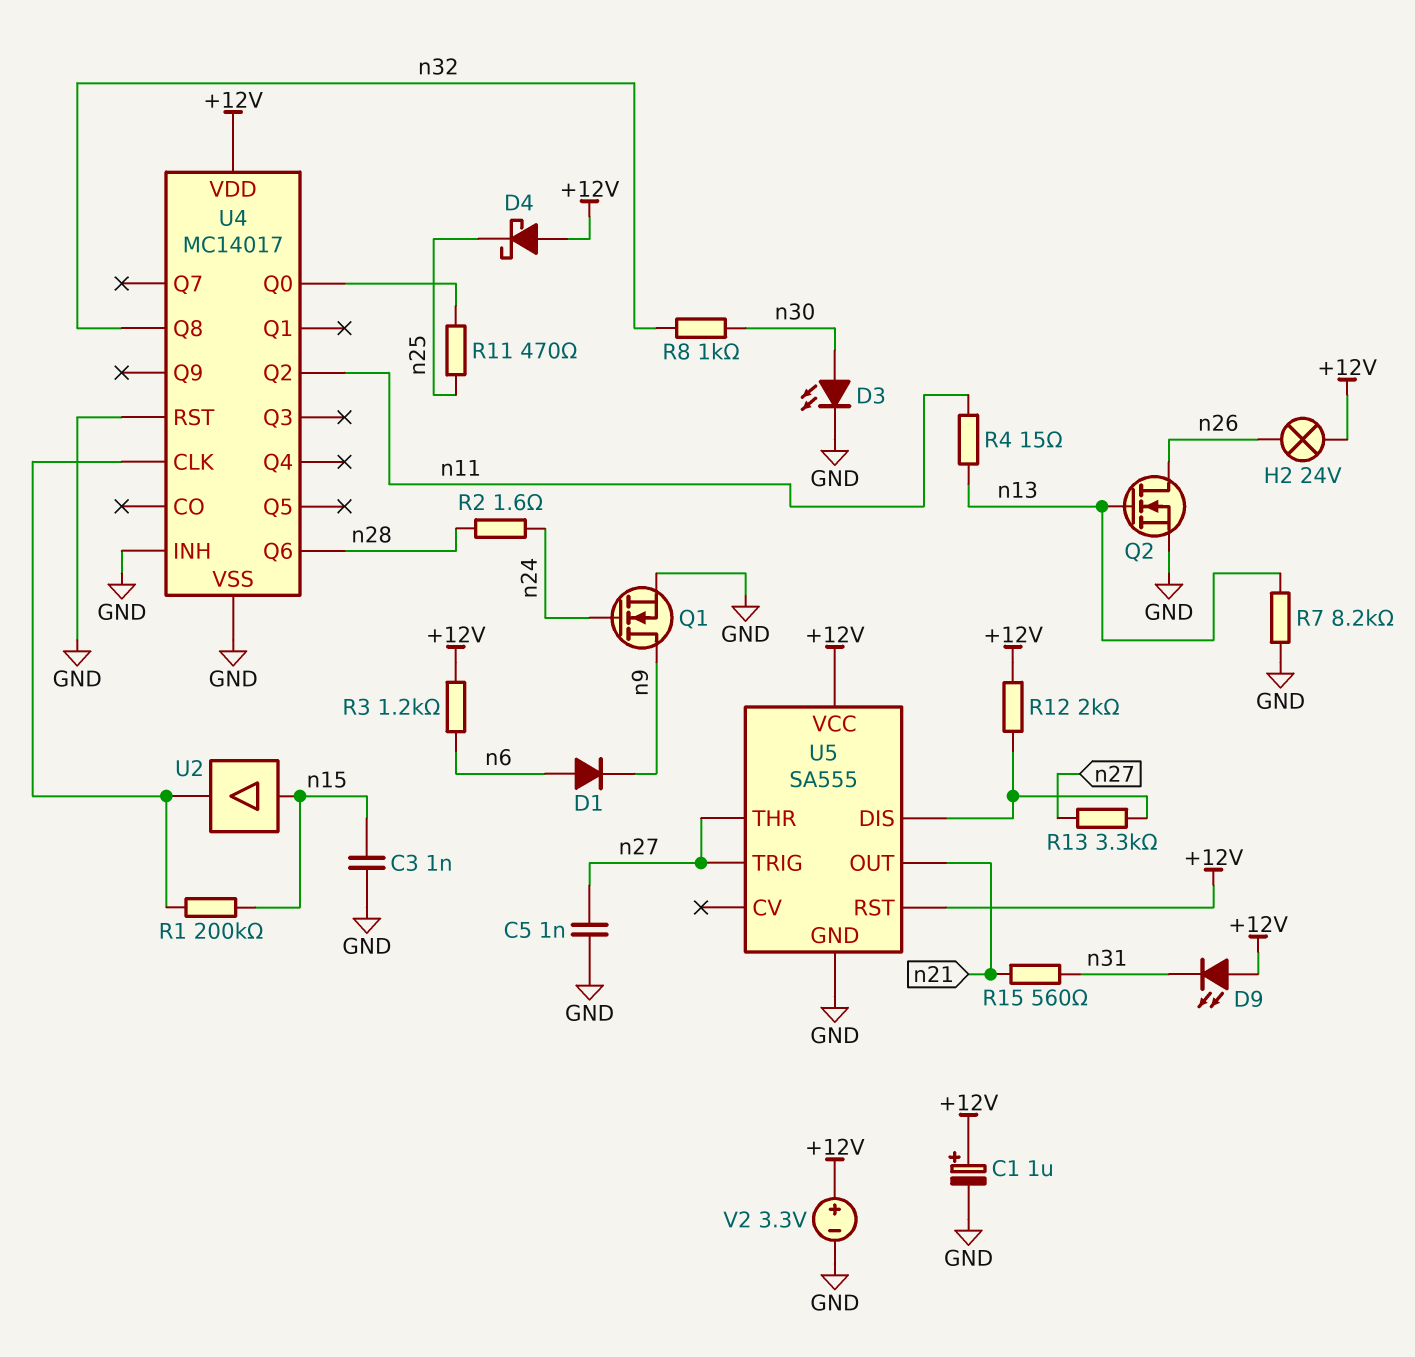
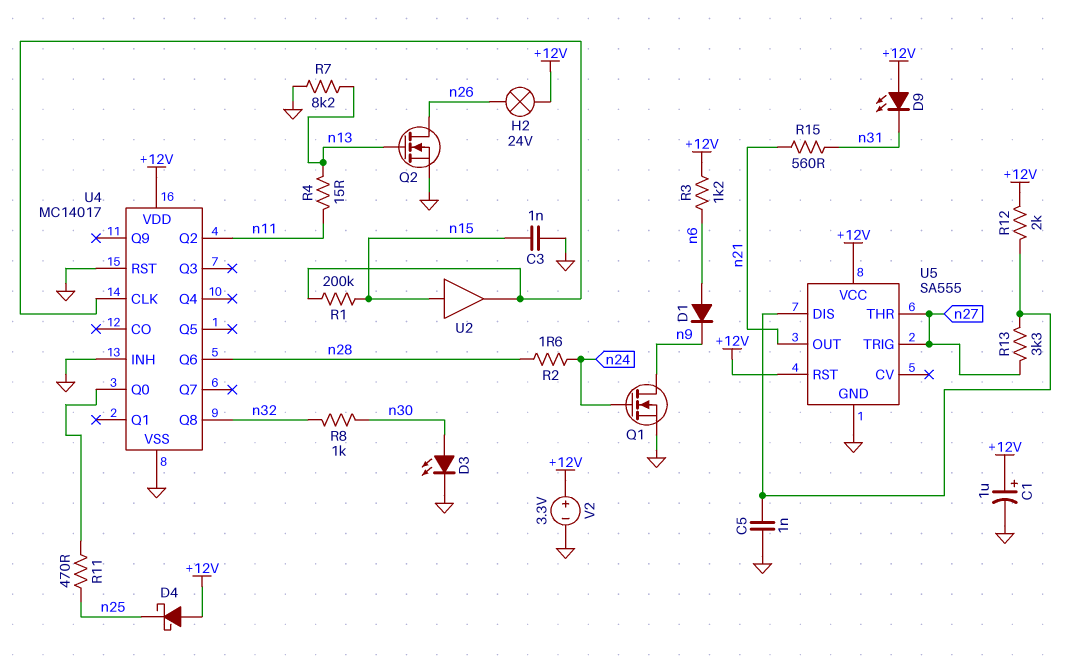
C5: 1nF (GND, n27) -> 1nF (GND, U5/DIS)

